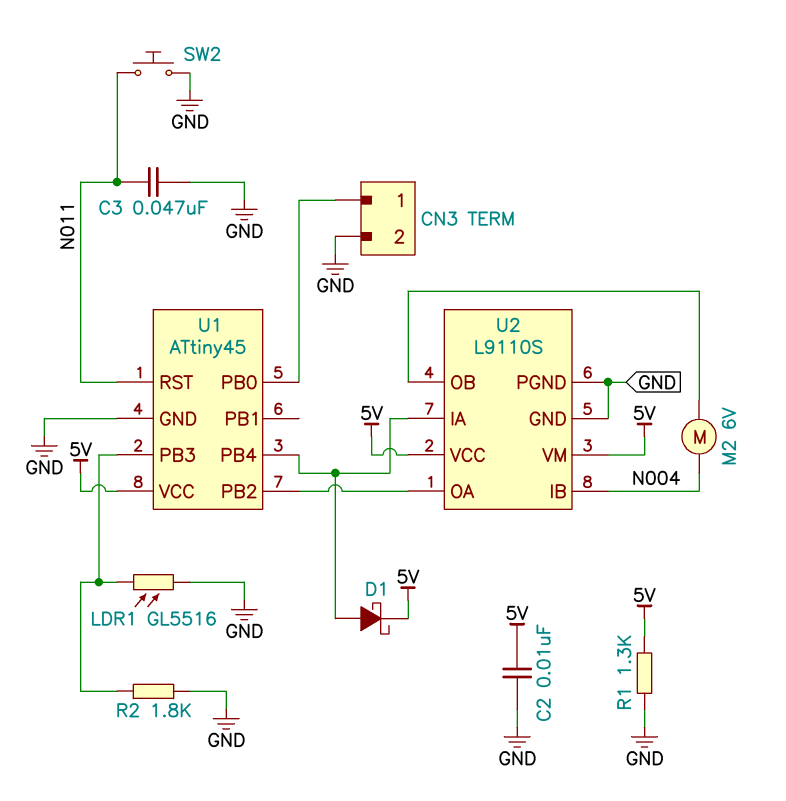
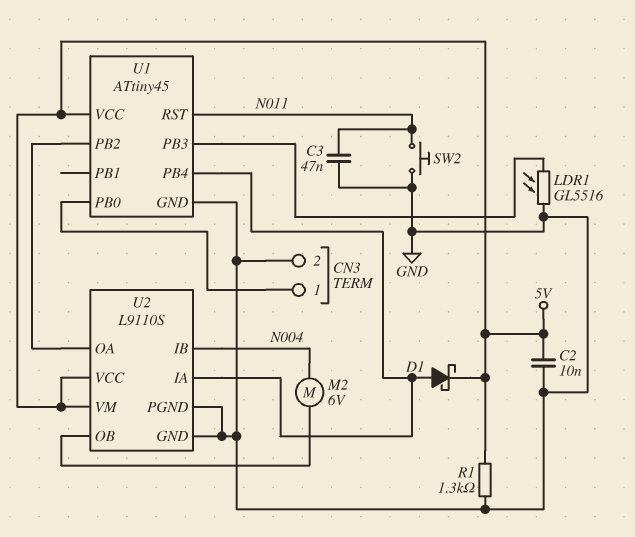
R2: 1.8k (GND, U1/PB3) -> none

